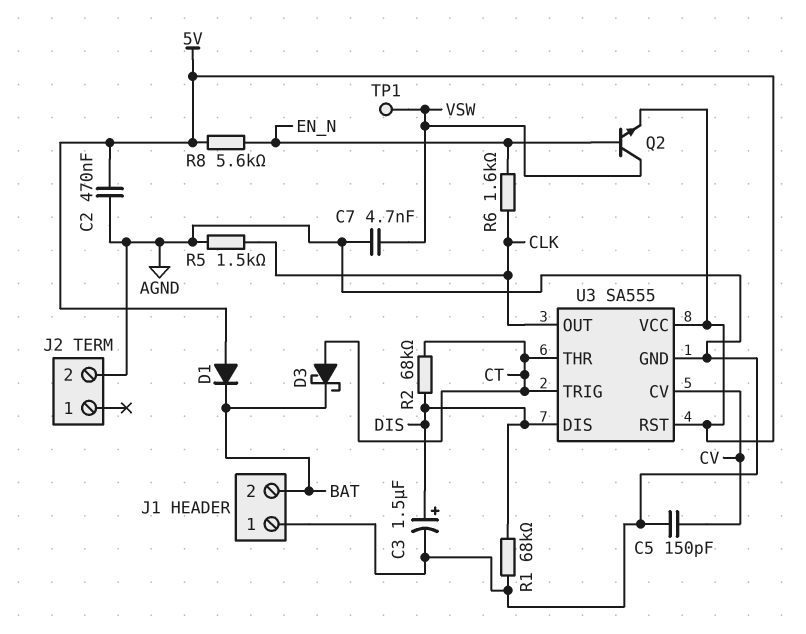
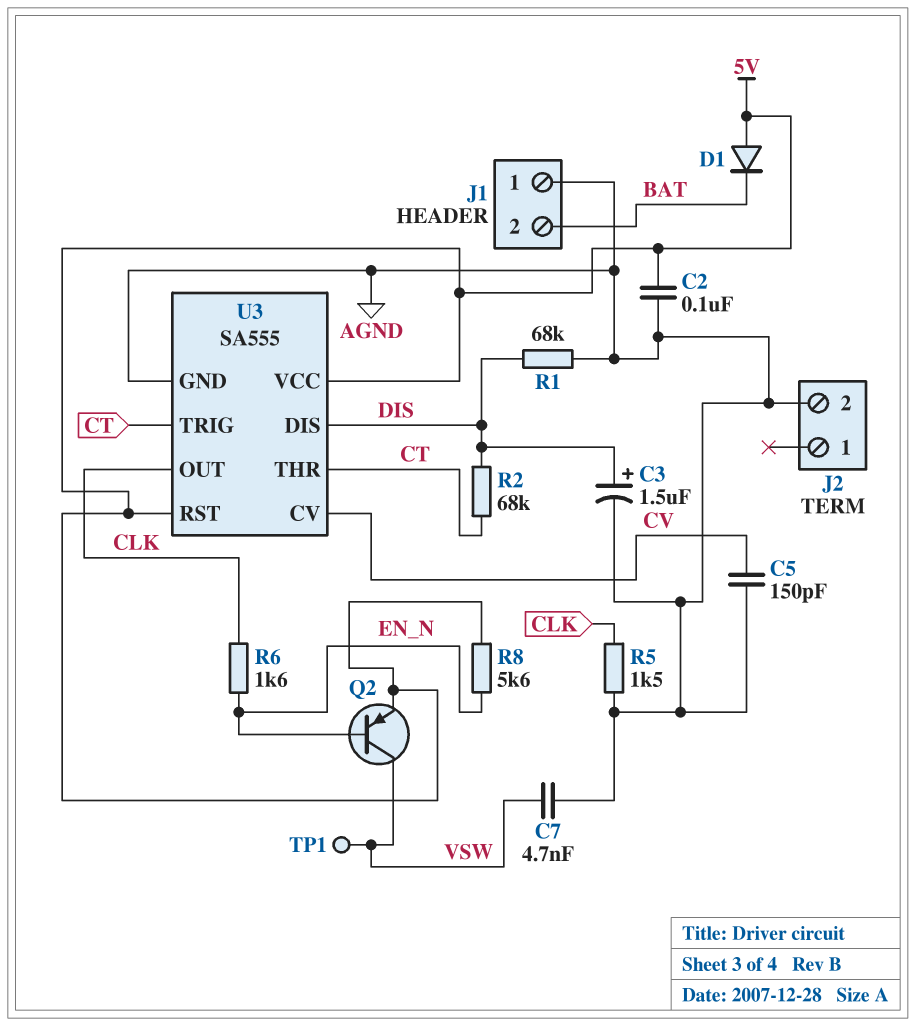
C2: 470nF (5V, AGND) -> 100nF (5V, AGND)
D3: schottky (A CT, K BAT) -> none
Q2: NPN (B EN_N, C VSW, E 5V) -> PNP (B EN_N, C VSW, E 5V)

